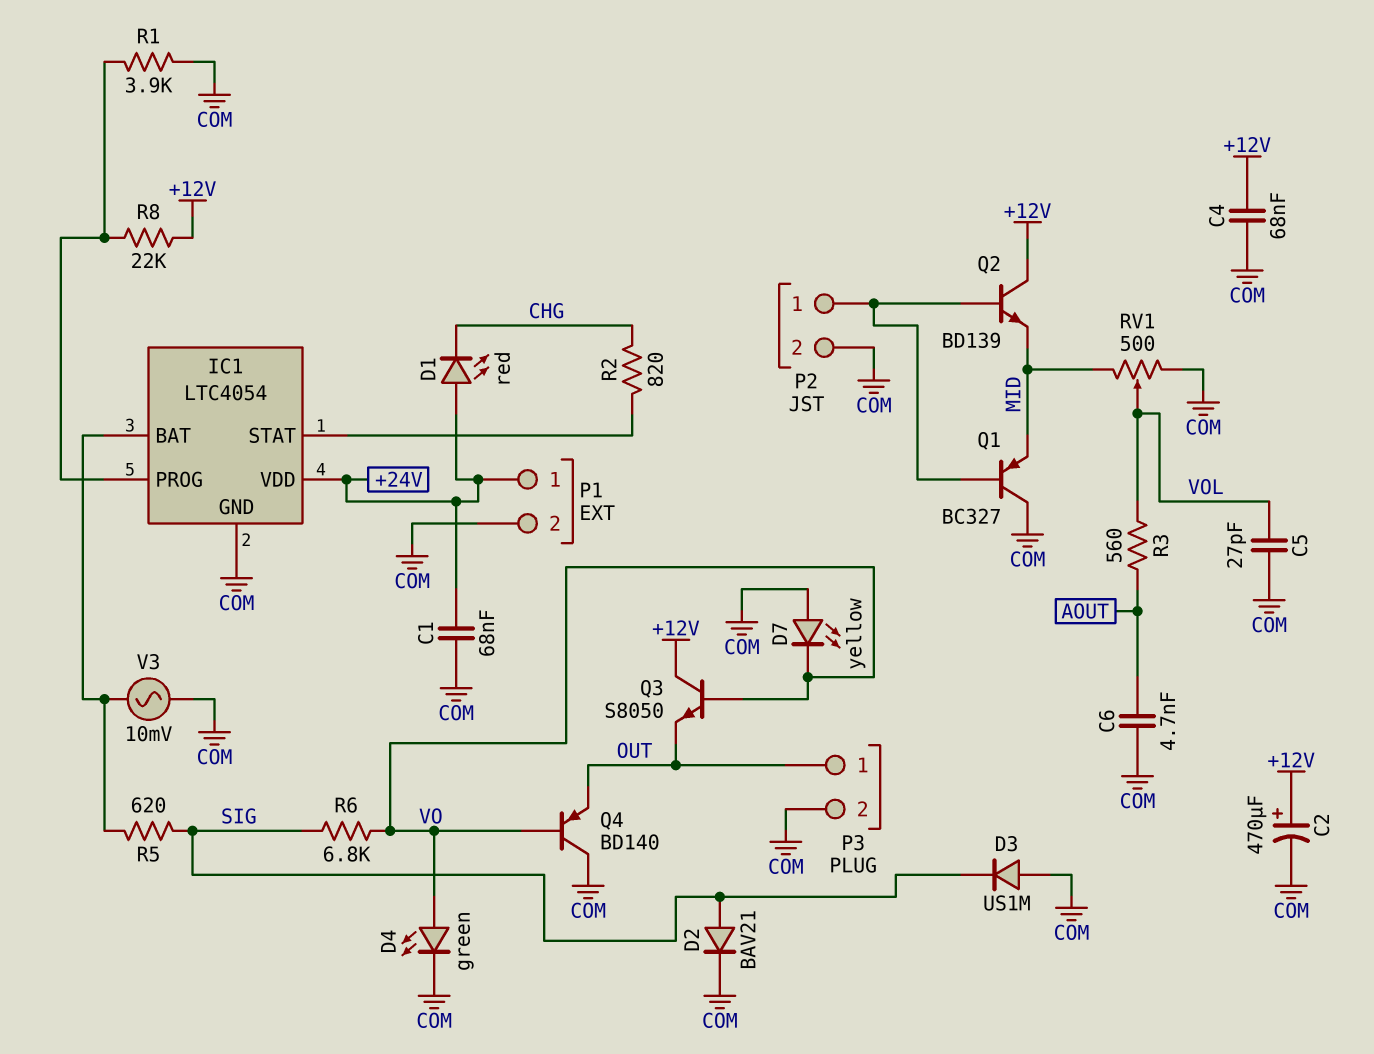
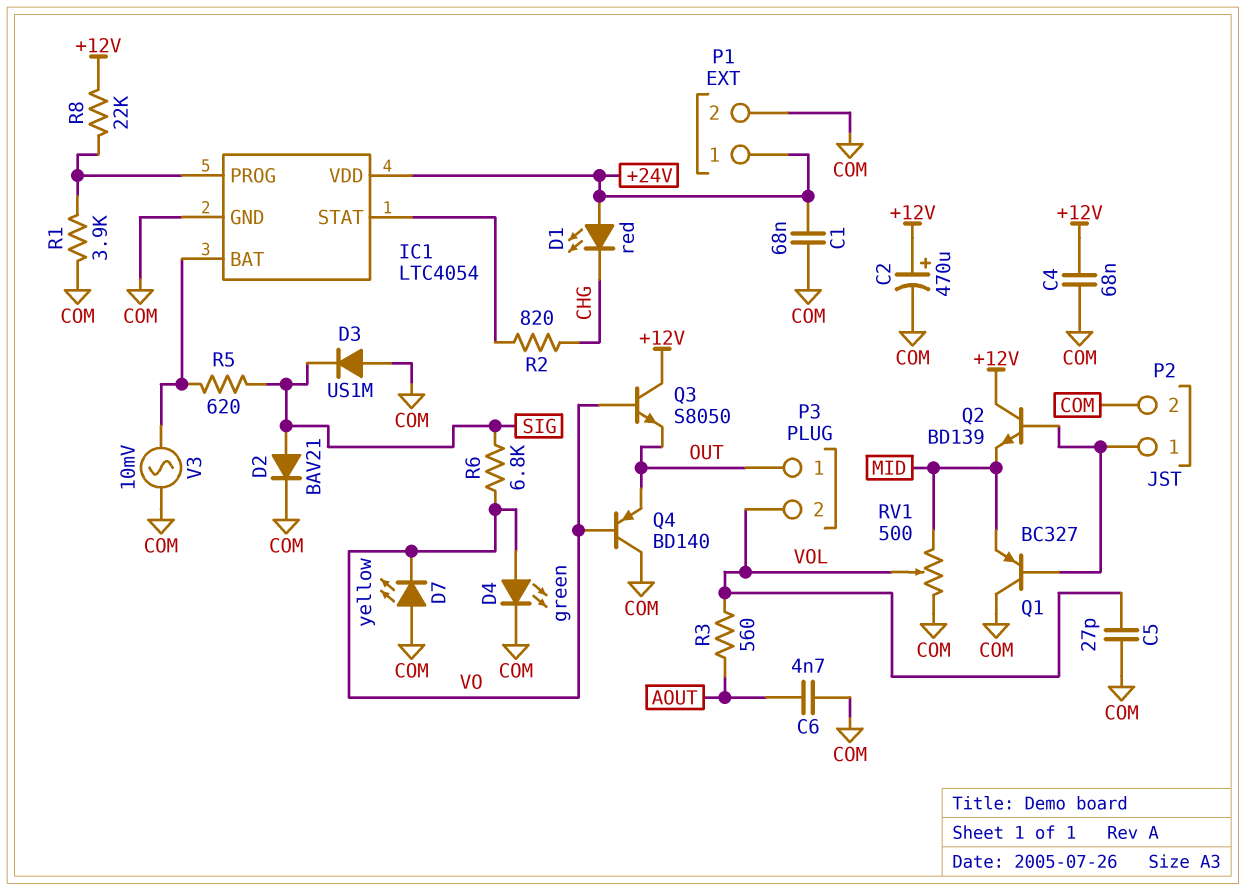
P3 pin 2: COM -> VOL

